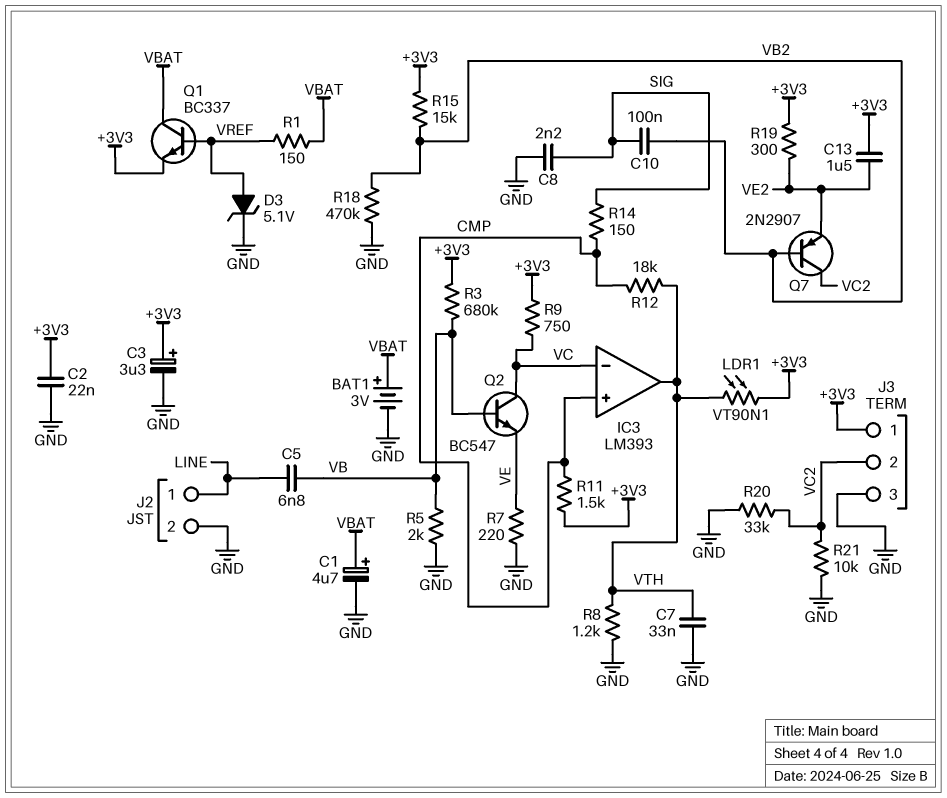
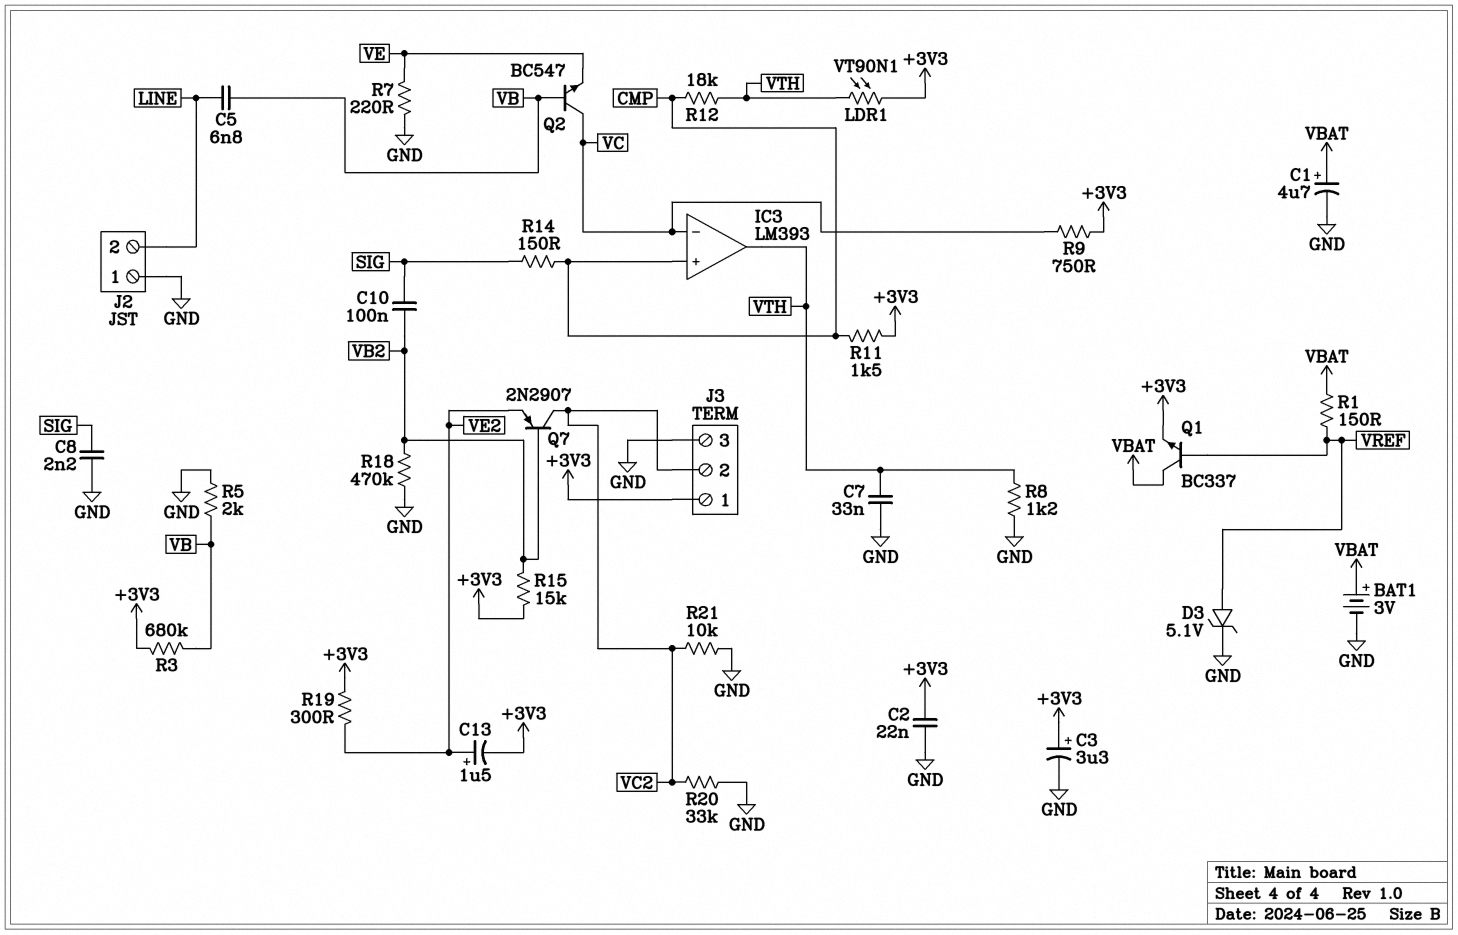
C13: 1.5uF (+3V3, VE2) -> 1.5uF (plus VE2, minus +3V3)
J2 pin 1: LINE -> GND
J2 pin 2: GND -> LINE

